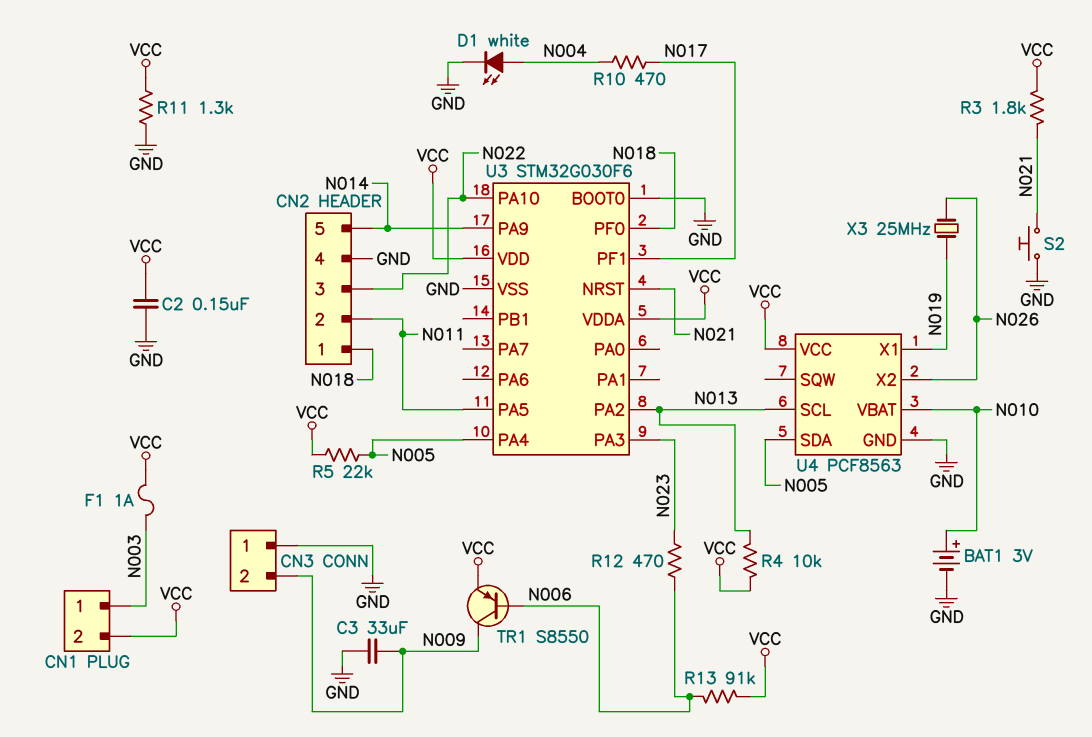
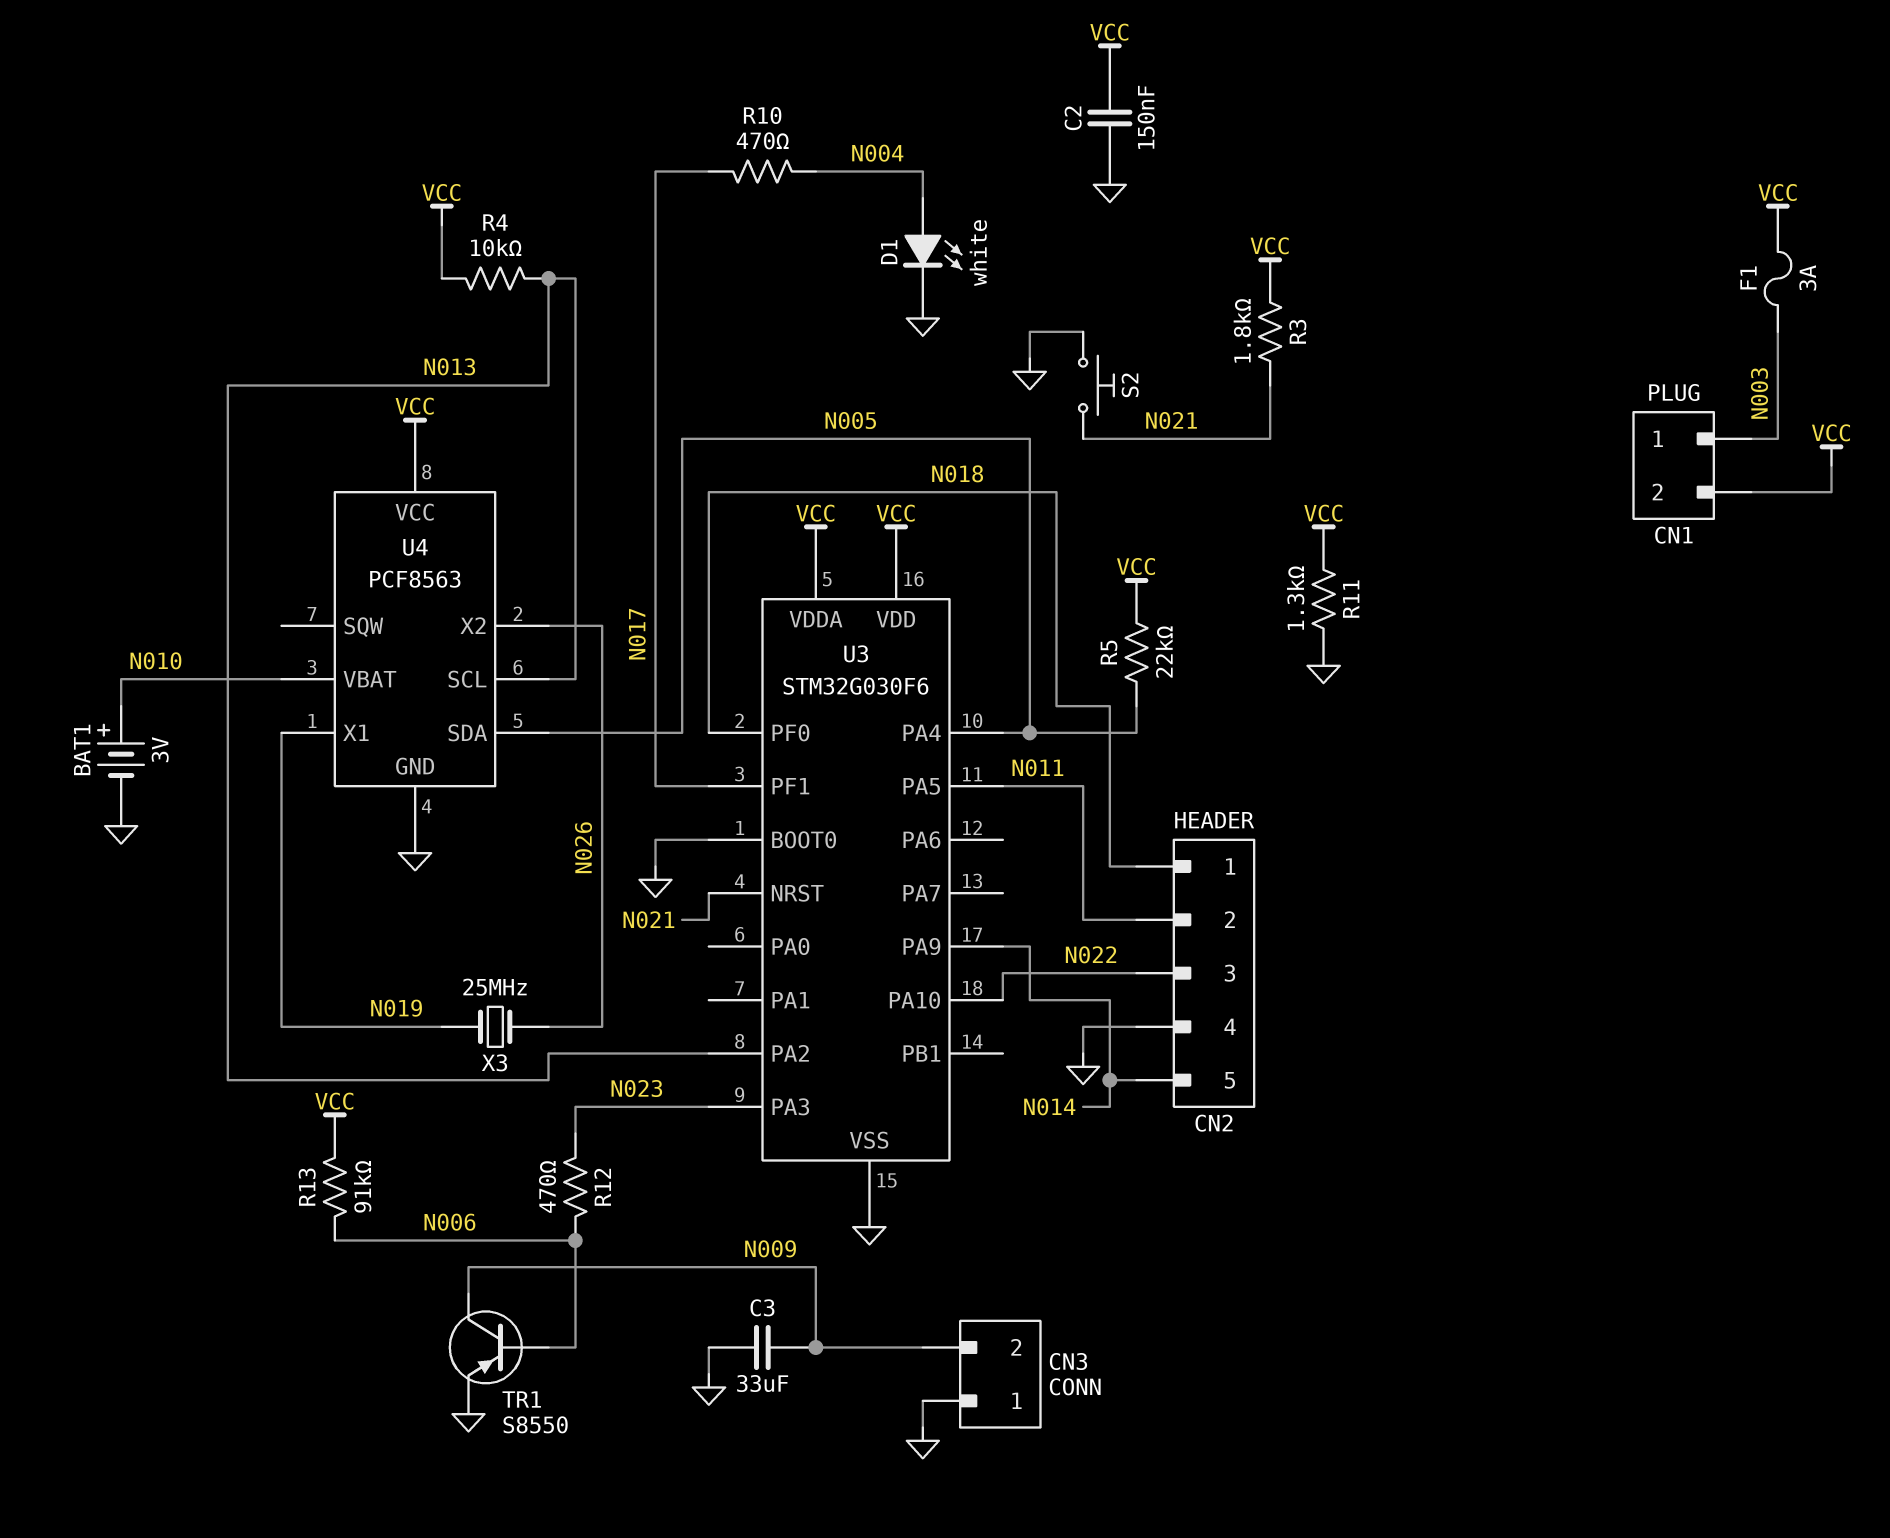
F1: 1A (N003, VCC) -> 3A (N003, VCC)
TR1: PNP S8550 (B N006, C N009, E VCC) -> PNP S8550 (B N006, C N009, E GND)

